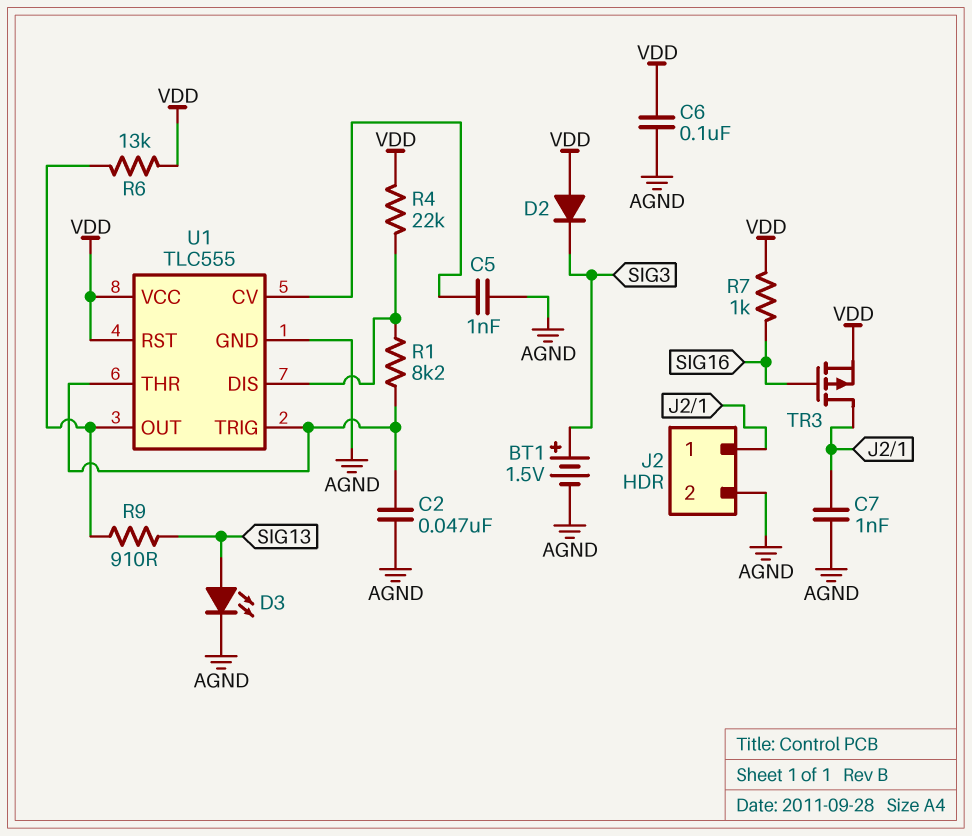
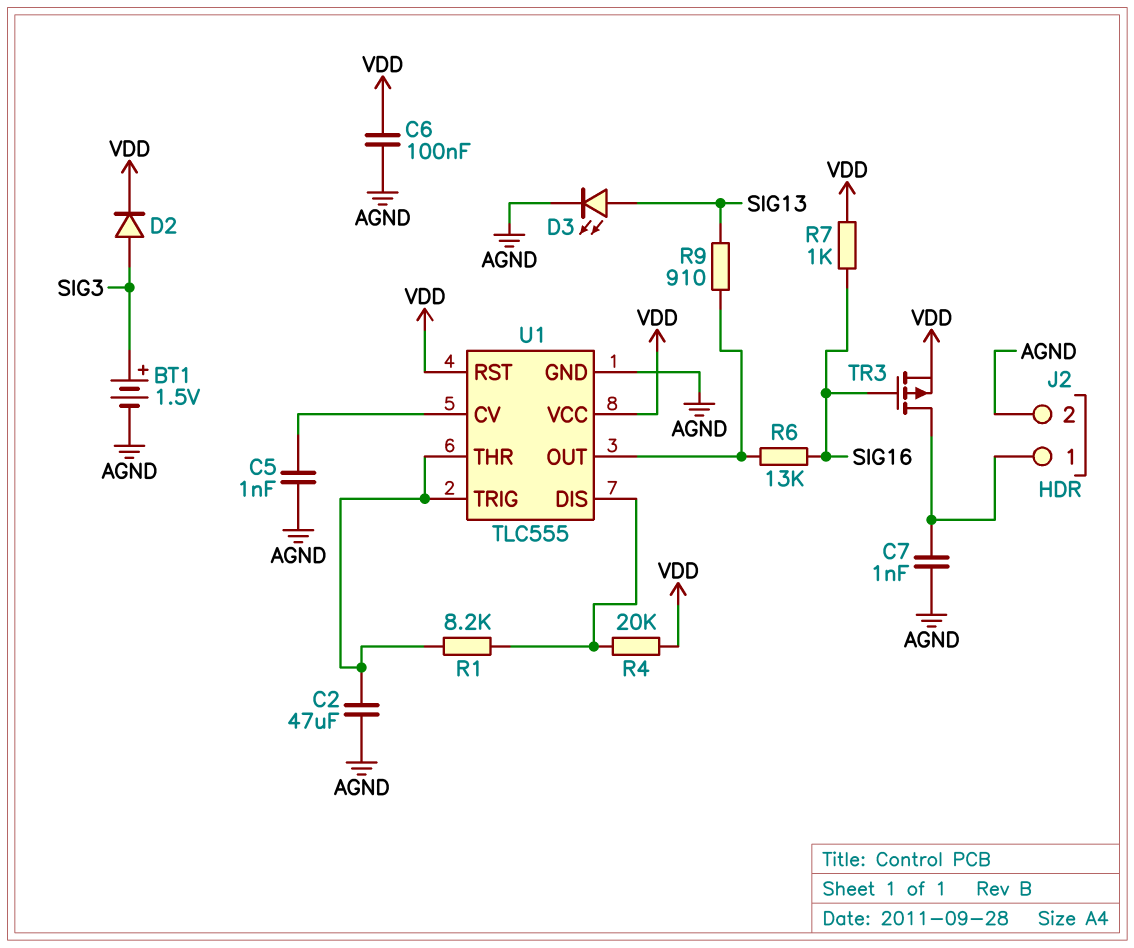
C2: 47nF (AGND, U1/THR) -> 47uF (AGND, U1/THR)
D2: diode (A VDD, K SIG3) -> diode (A SIG3, K VDD)
R4: 22k (U1/DIS, VDD) -> 20k (U1/DIS, VDD)
R6: 13k (U1/OUT, VDD) -> 13k (SIG16, U1/OUT)

